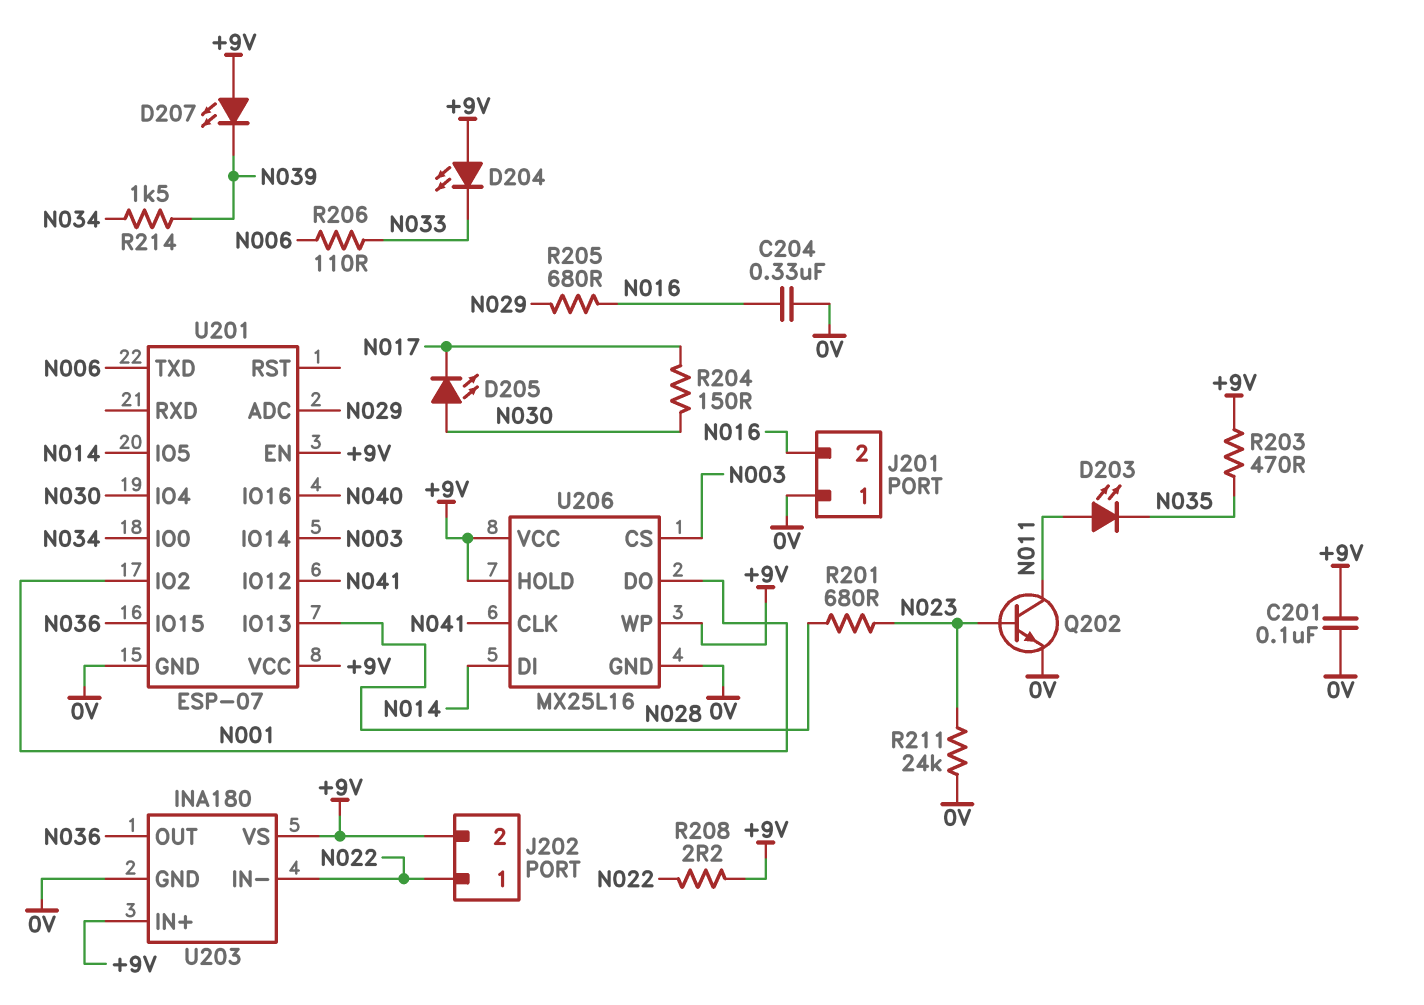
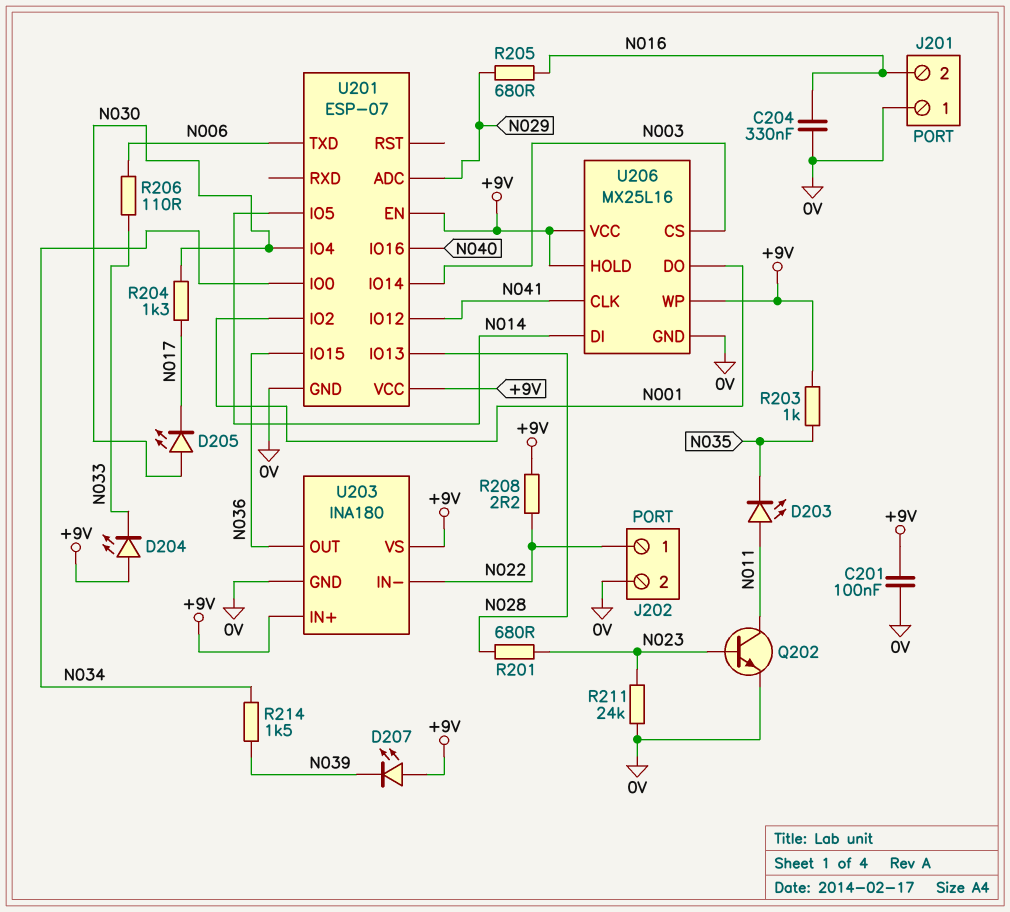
J202 pin 2: +9V -> 0V
R203: 470 (+9V, N035) -> 1k (+9V, N035)
R204: 150 (N017, N030) -> 1.3k (N017, N030)

